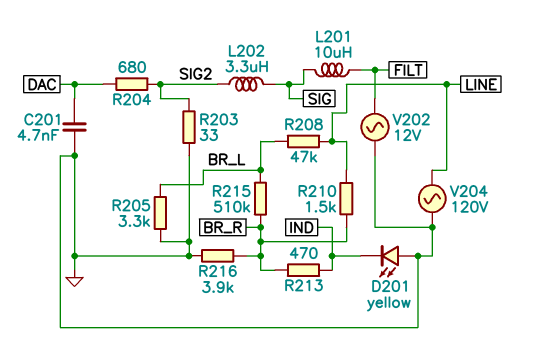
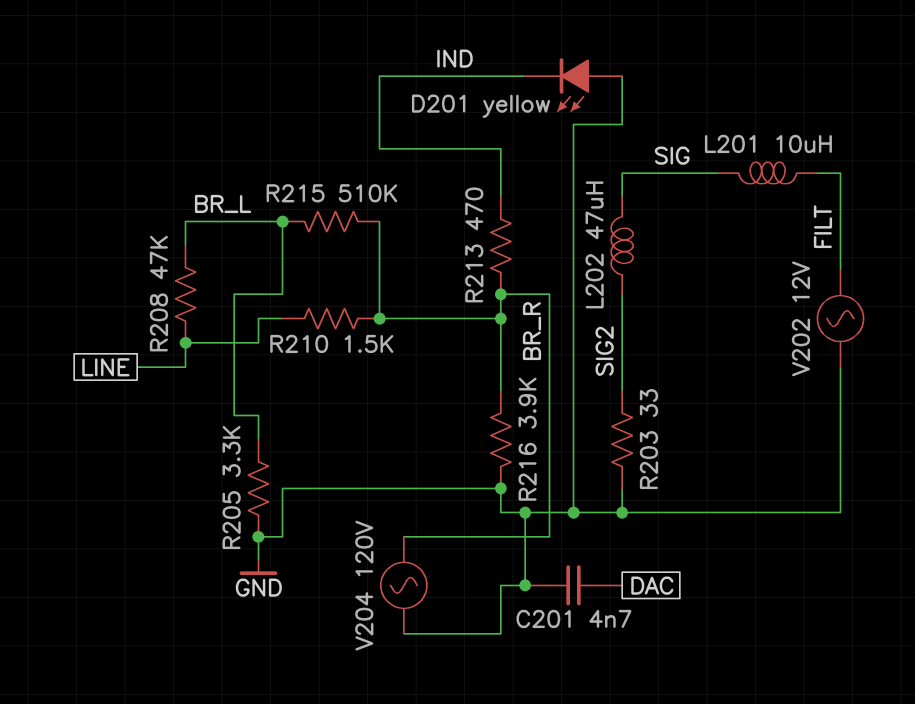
L202: 3.3uH (SIG, SIG2) -> 47uH (SIG, SIG2)
R204: 680 (DAC, SIG2) -> none
V204: AC 120V (GND, LINE) -> AC 120V (BR_R, GND)

